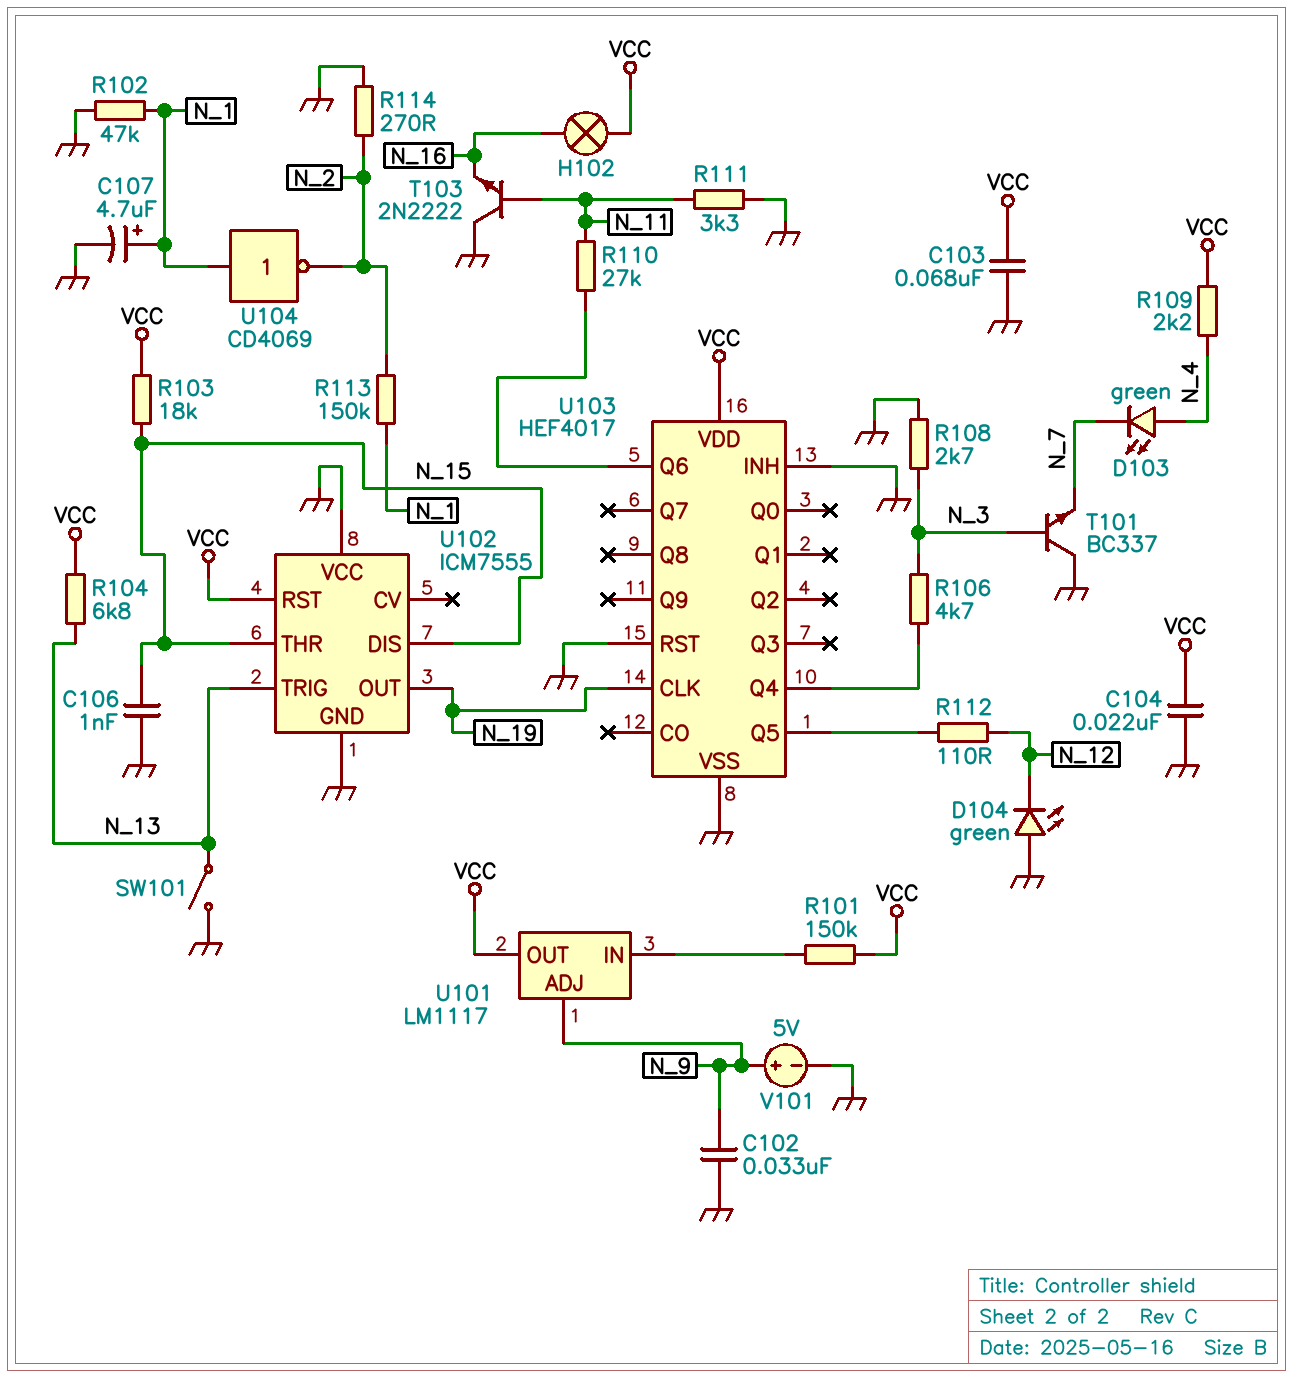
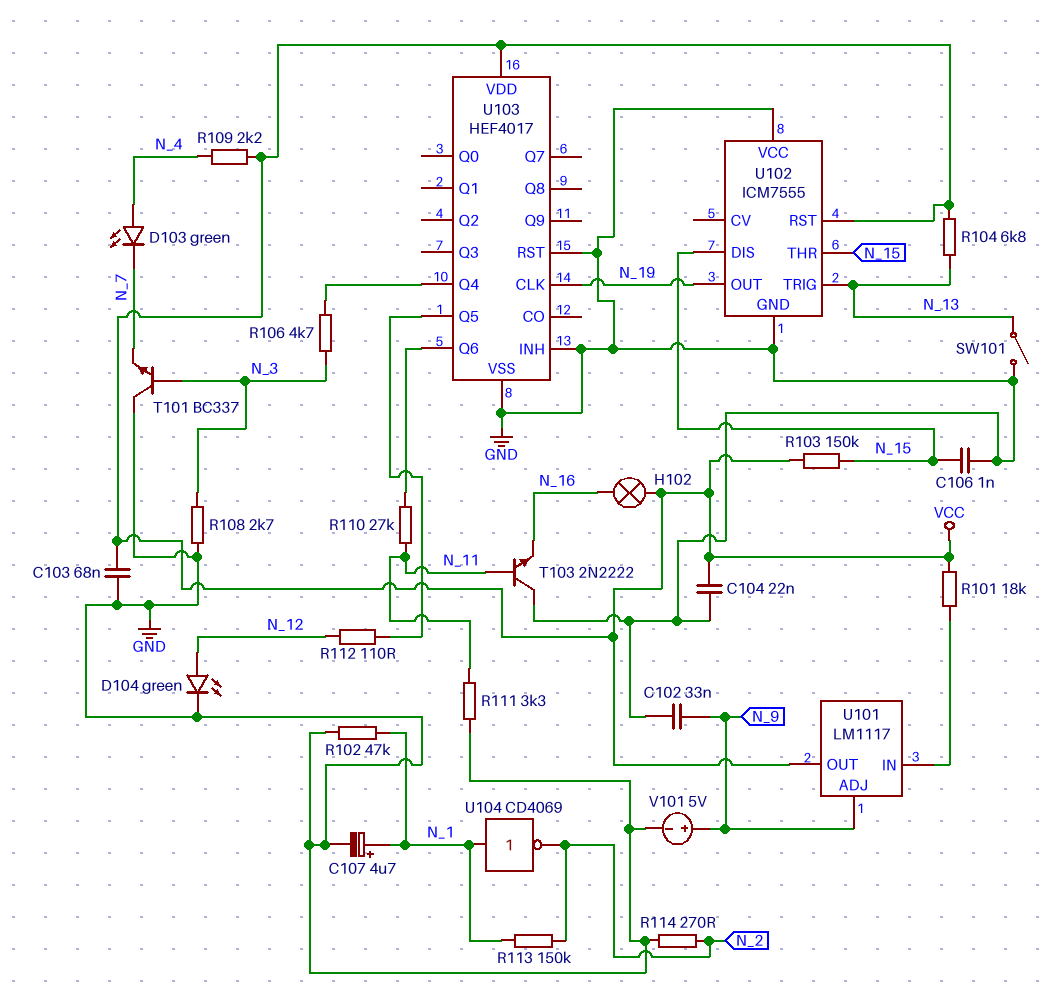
D104: LED green (A GND, K N_12) -> LED green (A N_12, K GND)
R101: 150k (U101/IN, VCC) -> 18k (U101/IN, VCC)
R103: 18k (N_15, VCC) -> 150k (N_15, VCC)

